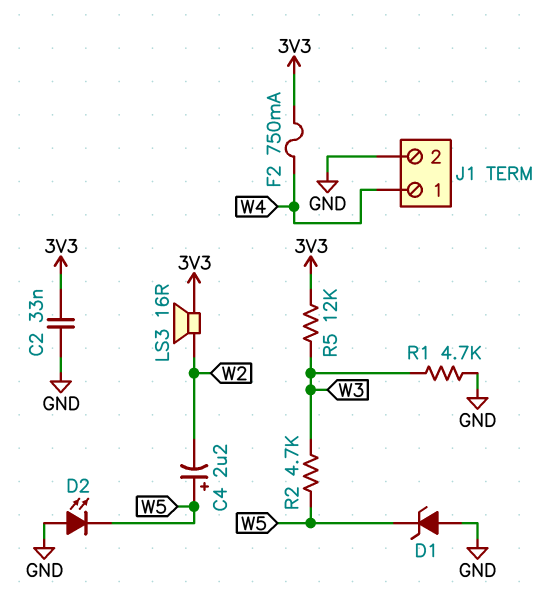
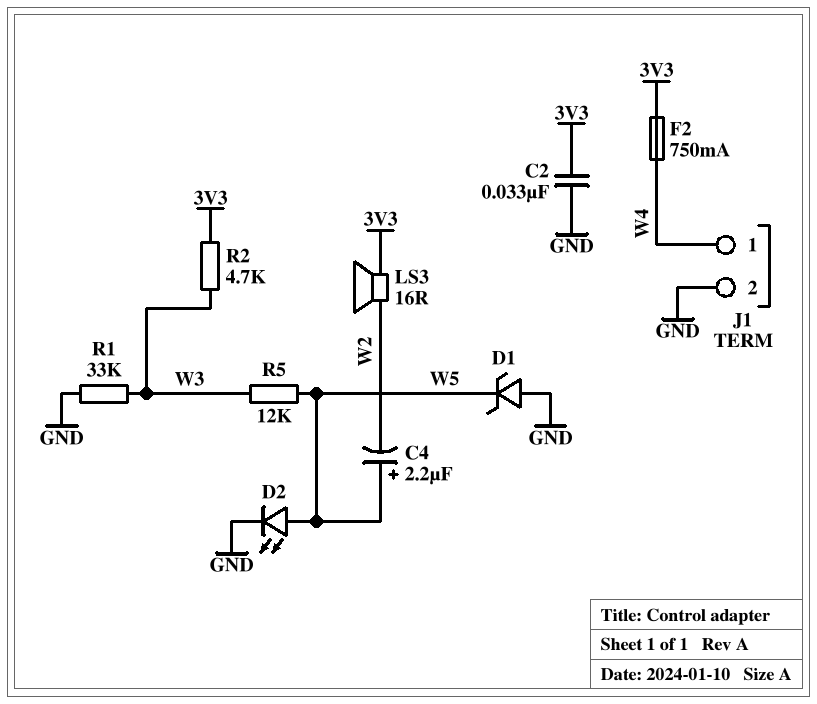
D2: LED (A GND, K W5) -> LED (A W5, K GND)
R1: 4.7k (GND, W3) -> 33k (GND, W3)
R2: 4.7k (W3, W5) -> 4.7k (3V3, W3)
R5: 12k (3V3, W3) -> 12k (W3, W5)

